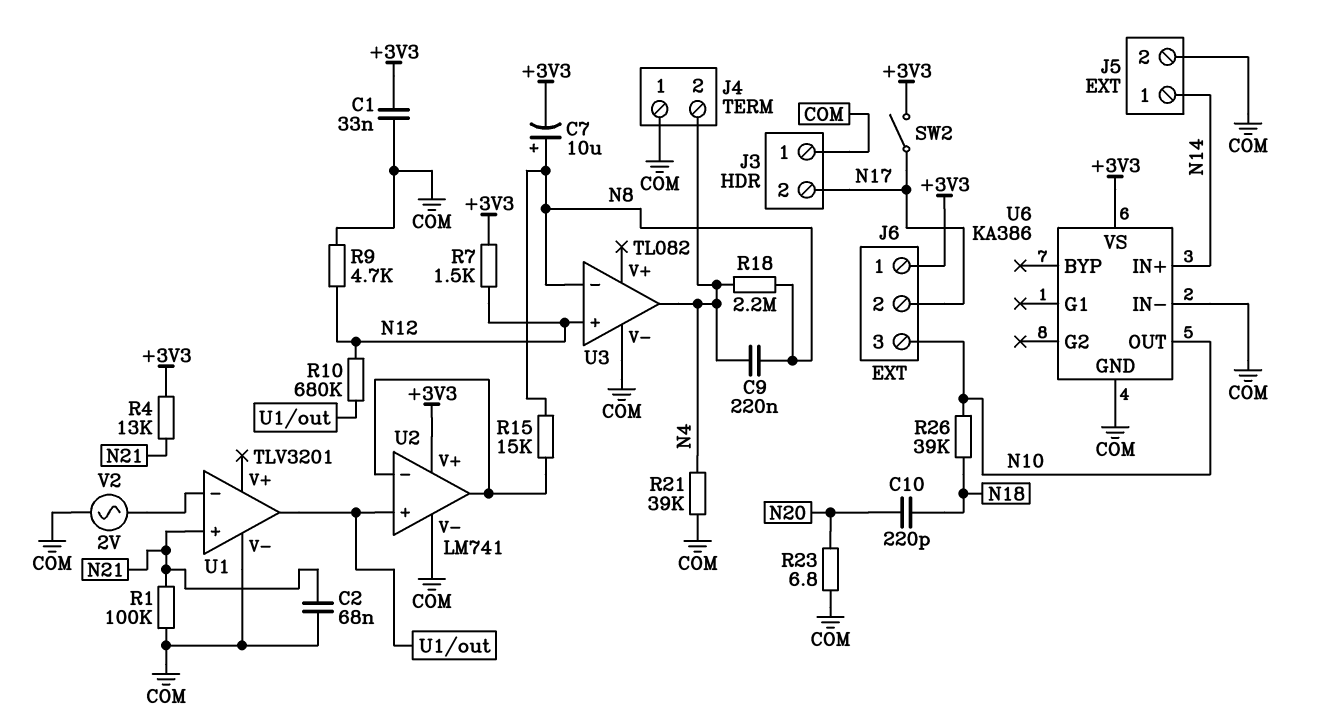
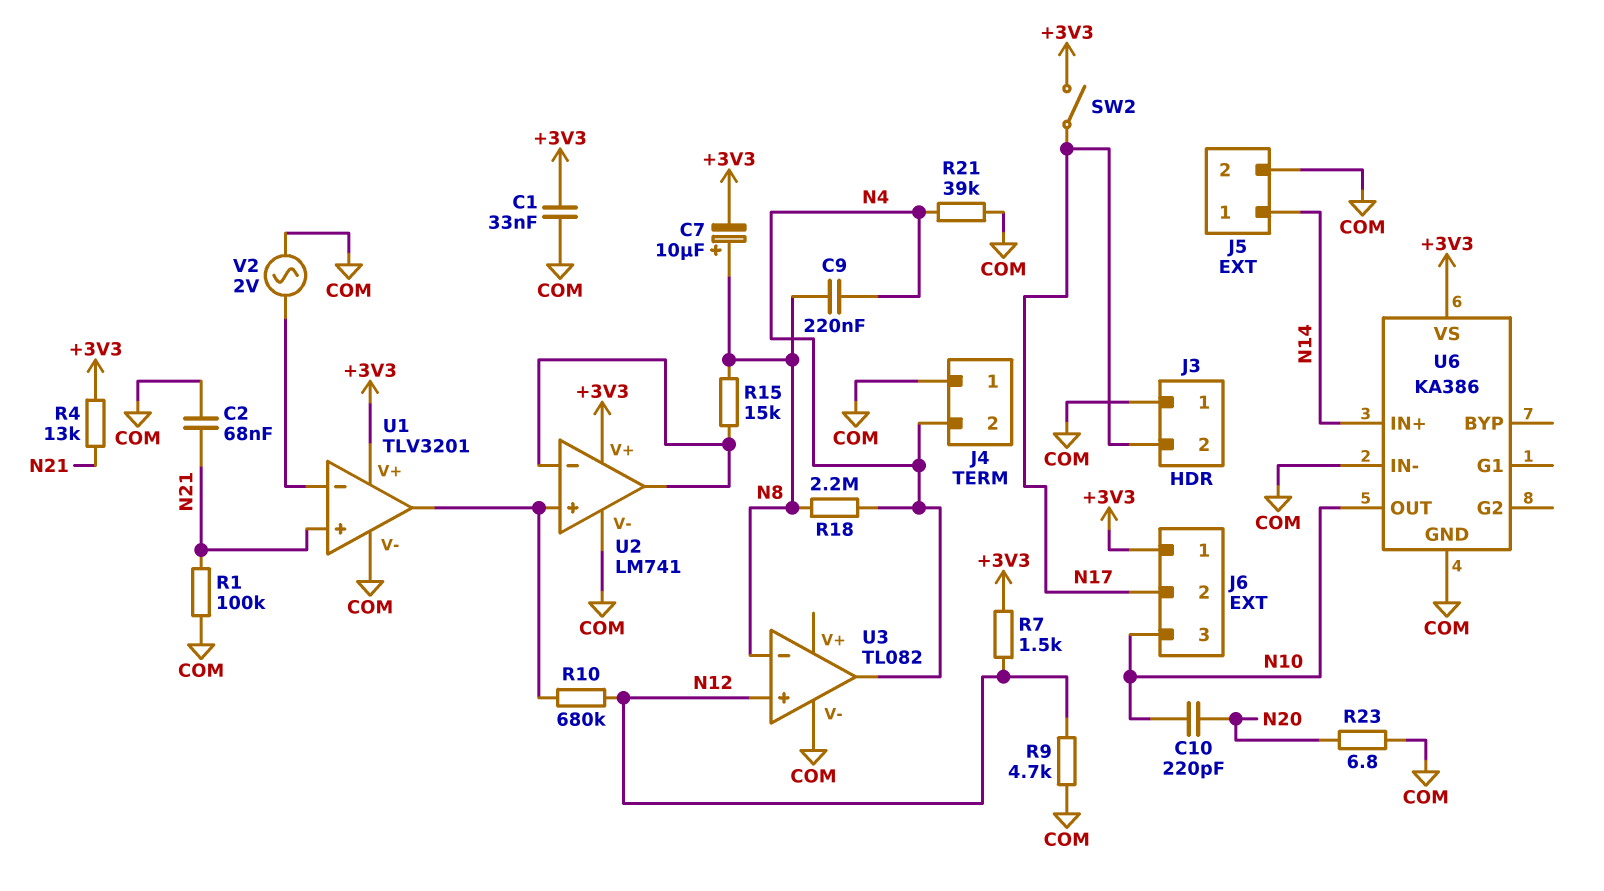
C10: 220pF (N18, N20) -> 220pF (N10, N20)
R26: 39k (N10, N18) -> none
U1 pin V+: none -> +3V3

